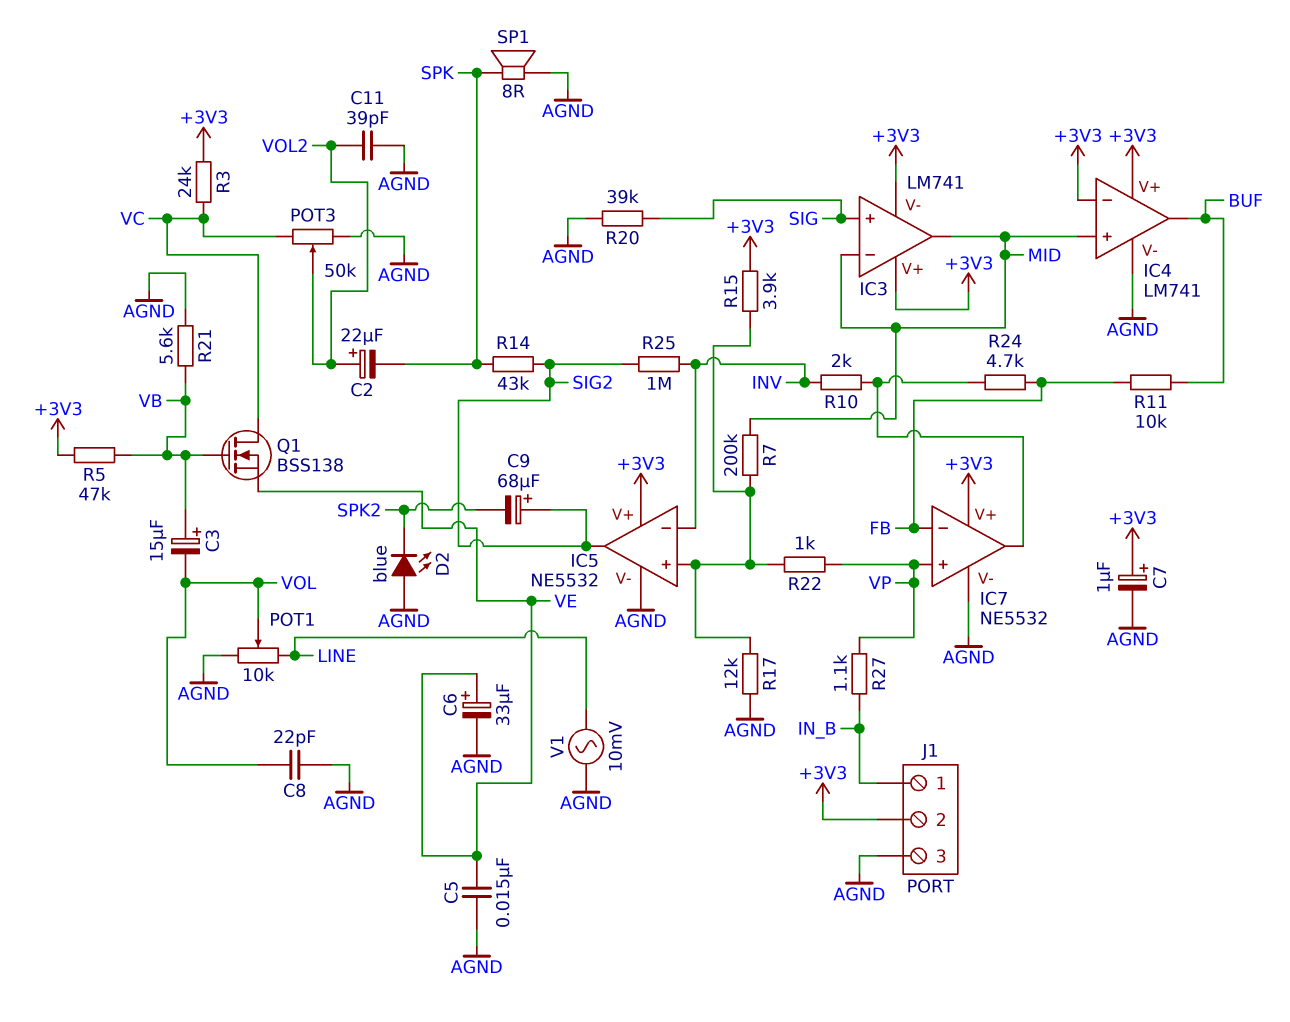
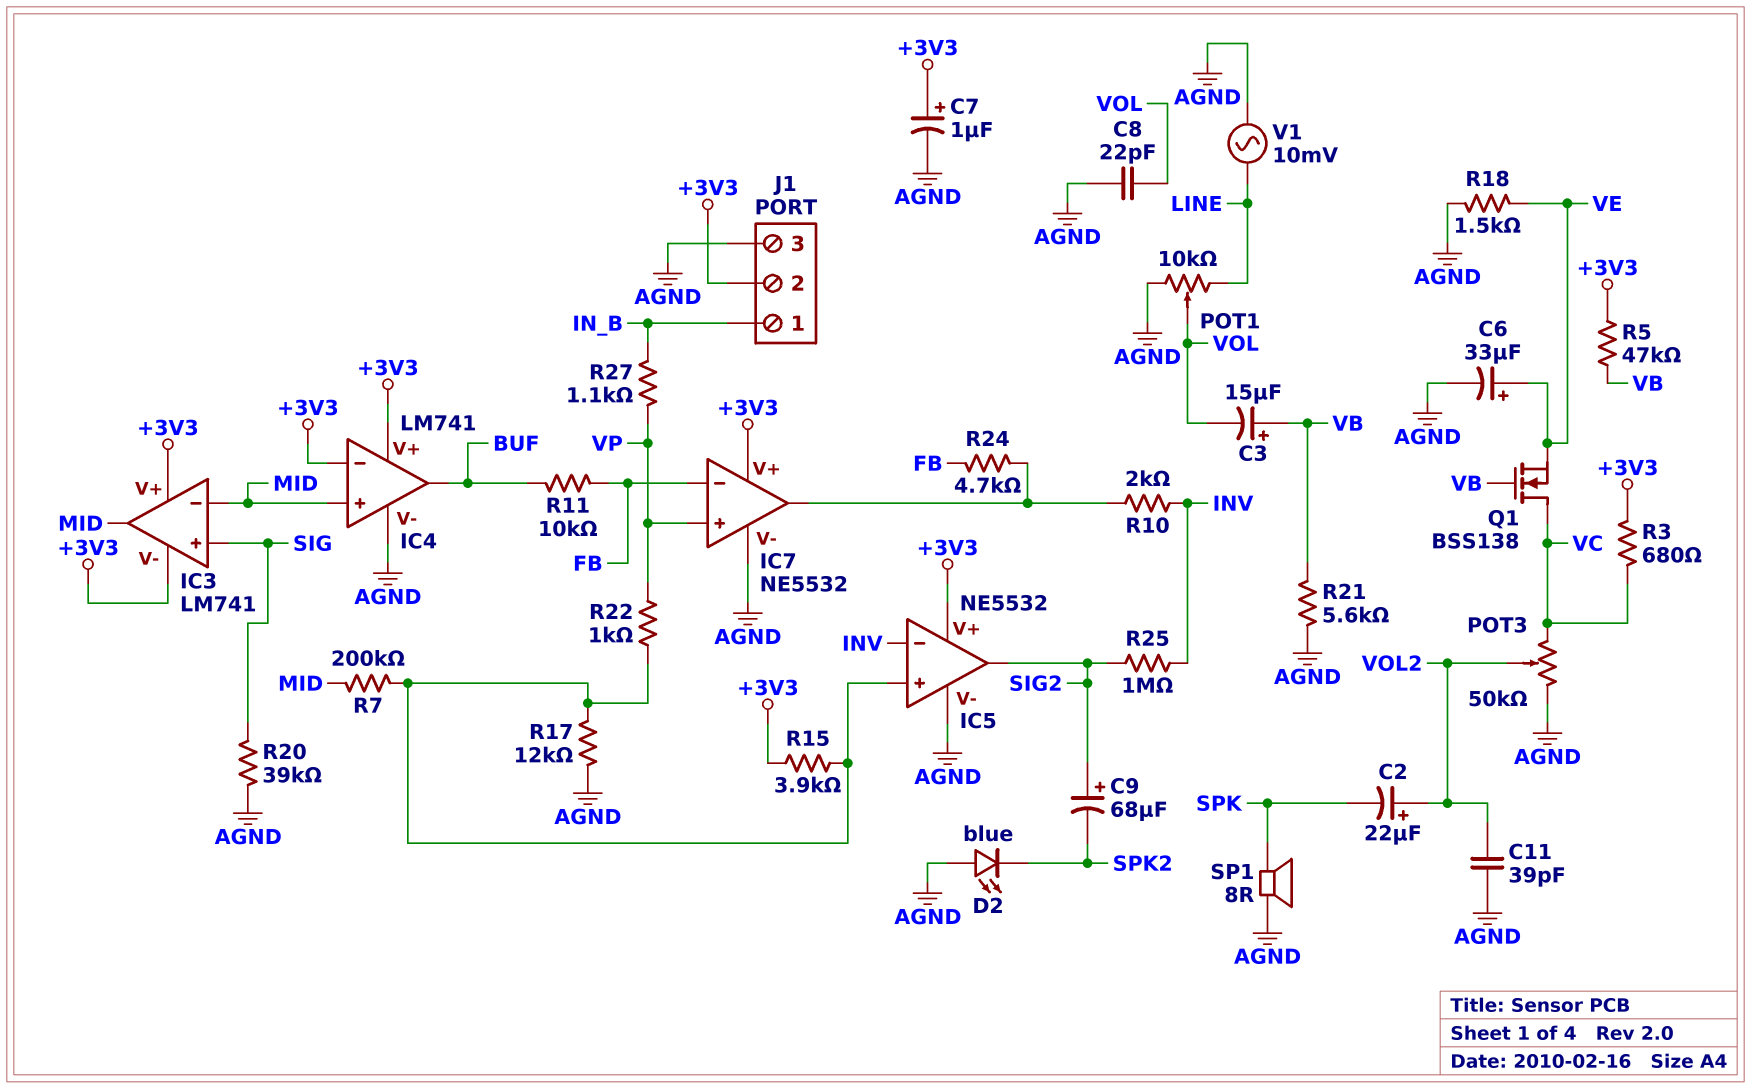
C5: 15nF (AGND, VE) -> none
R3: 24k (+3V3, VC) -> 680 (+3V3, VC)
R14: 43k (SIG2, SPK) -> none
R18: none -> 1.5k (AGND, VE)

